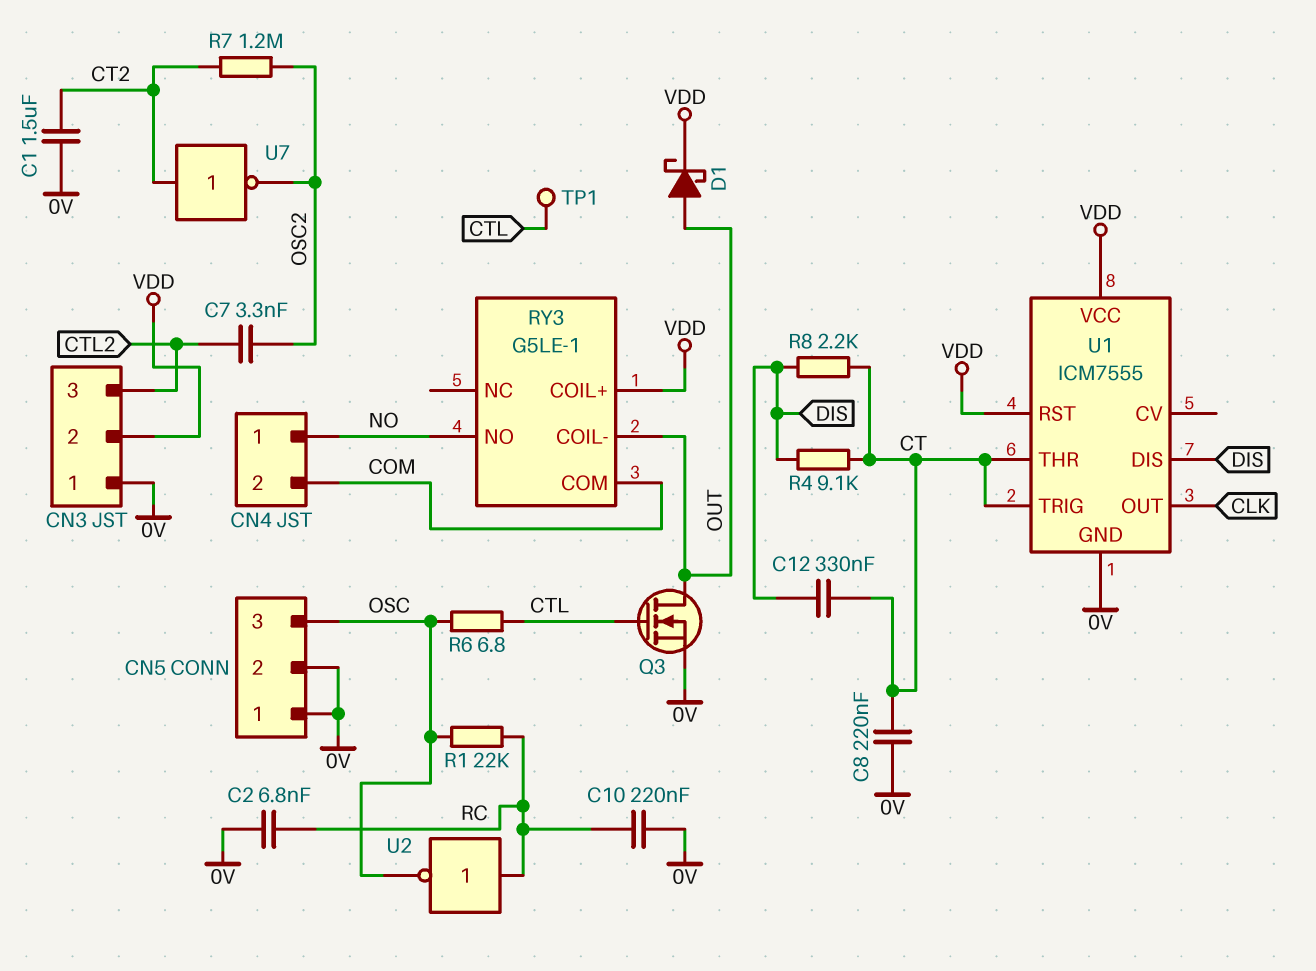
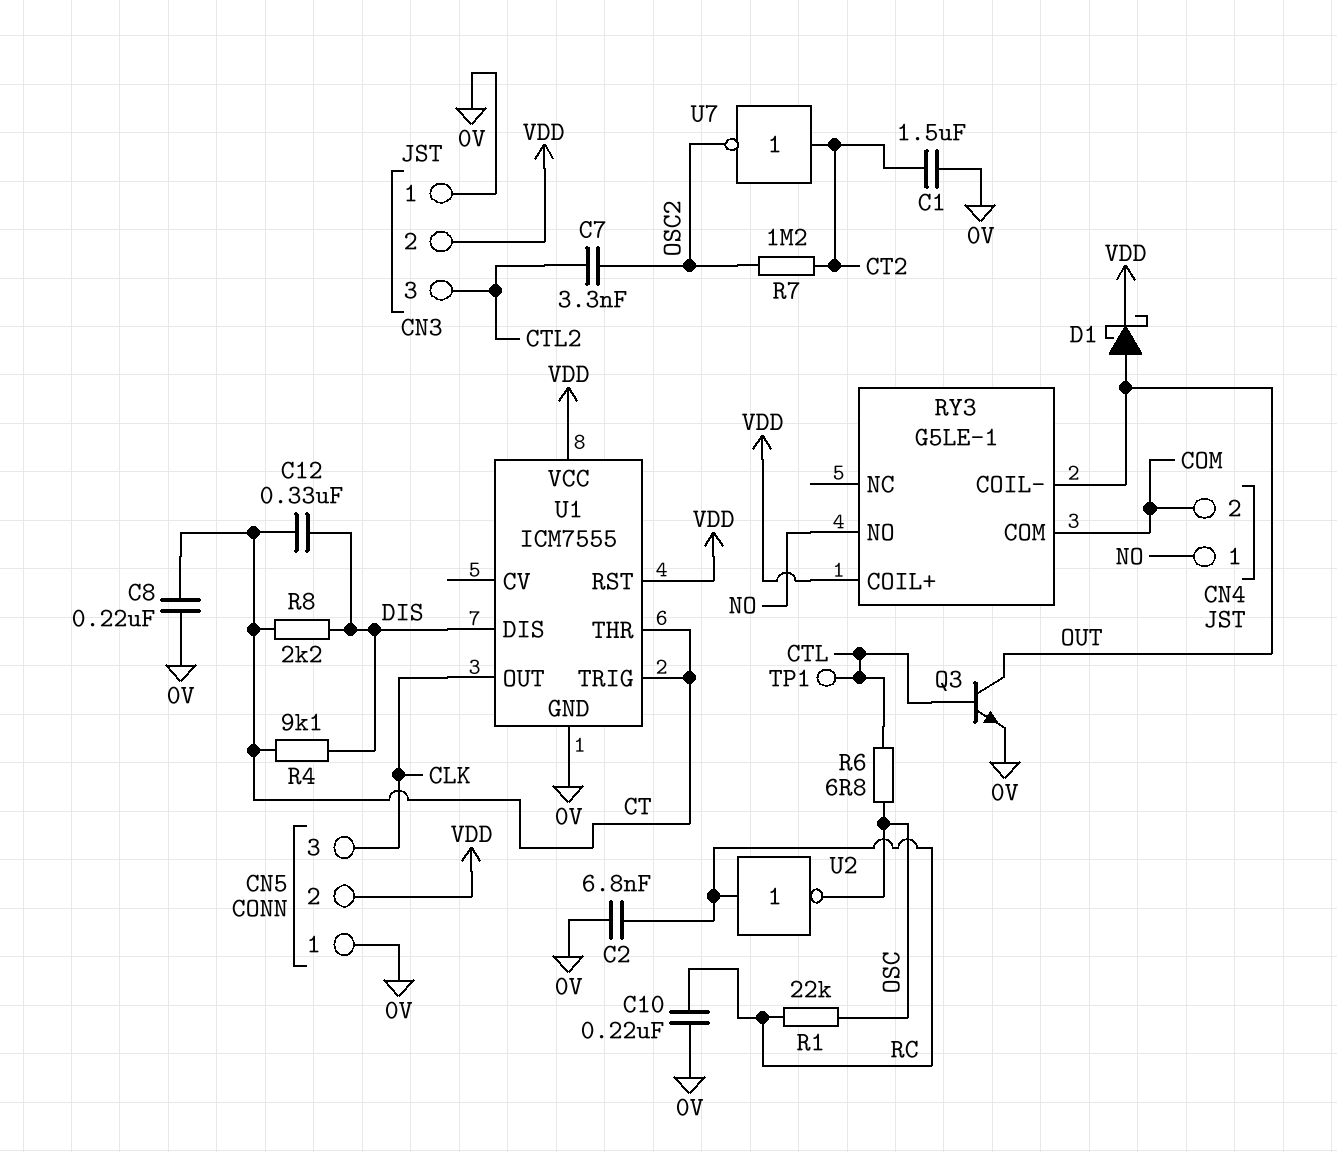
CN5 pin 2: 0V -> VDD
CN5 pin 3: OSC -> CLK
Q3: NMOS (G CTL, D OUT, S 0V) -> NPN (B CTL, C OUT, E 0V)

